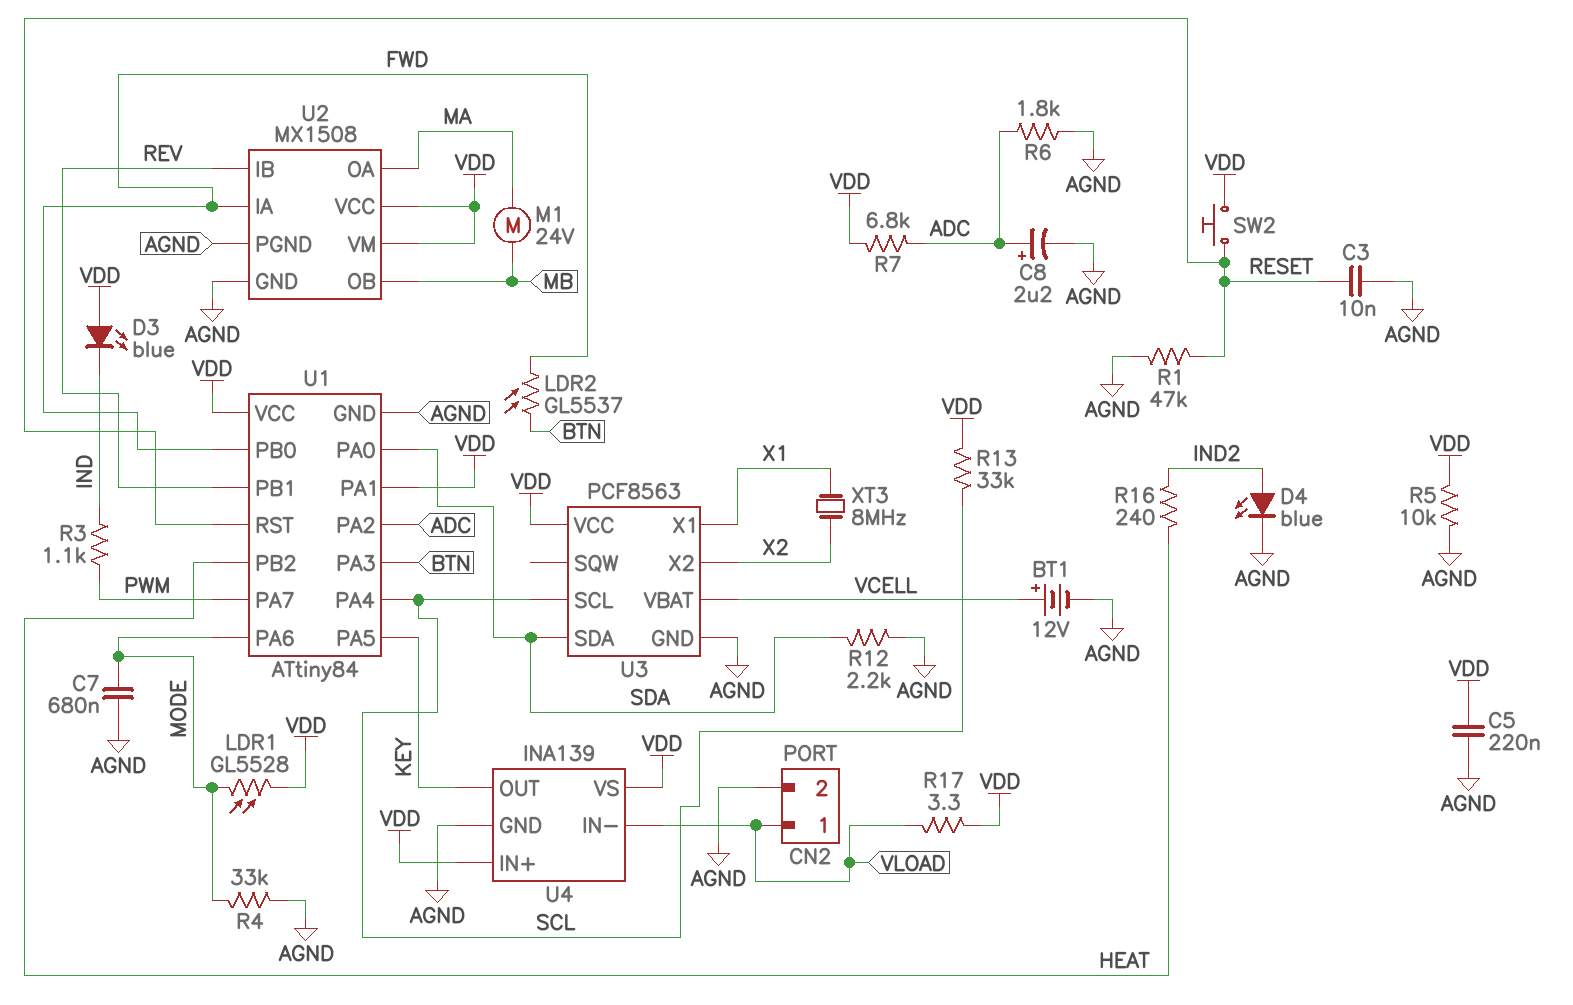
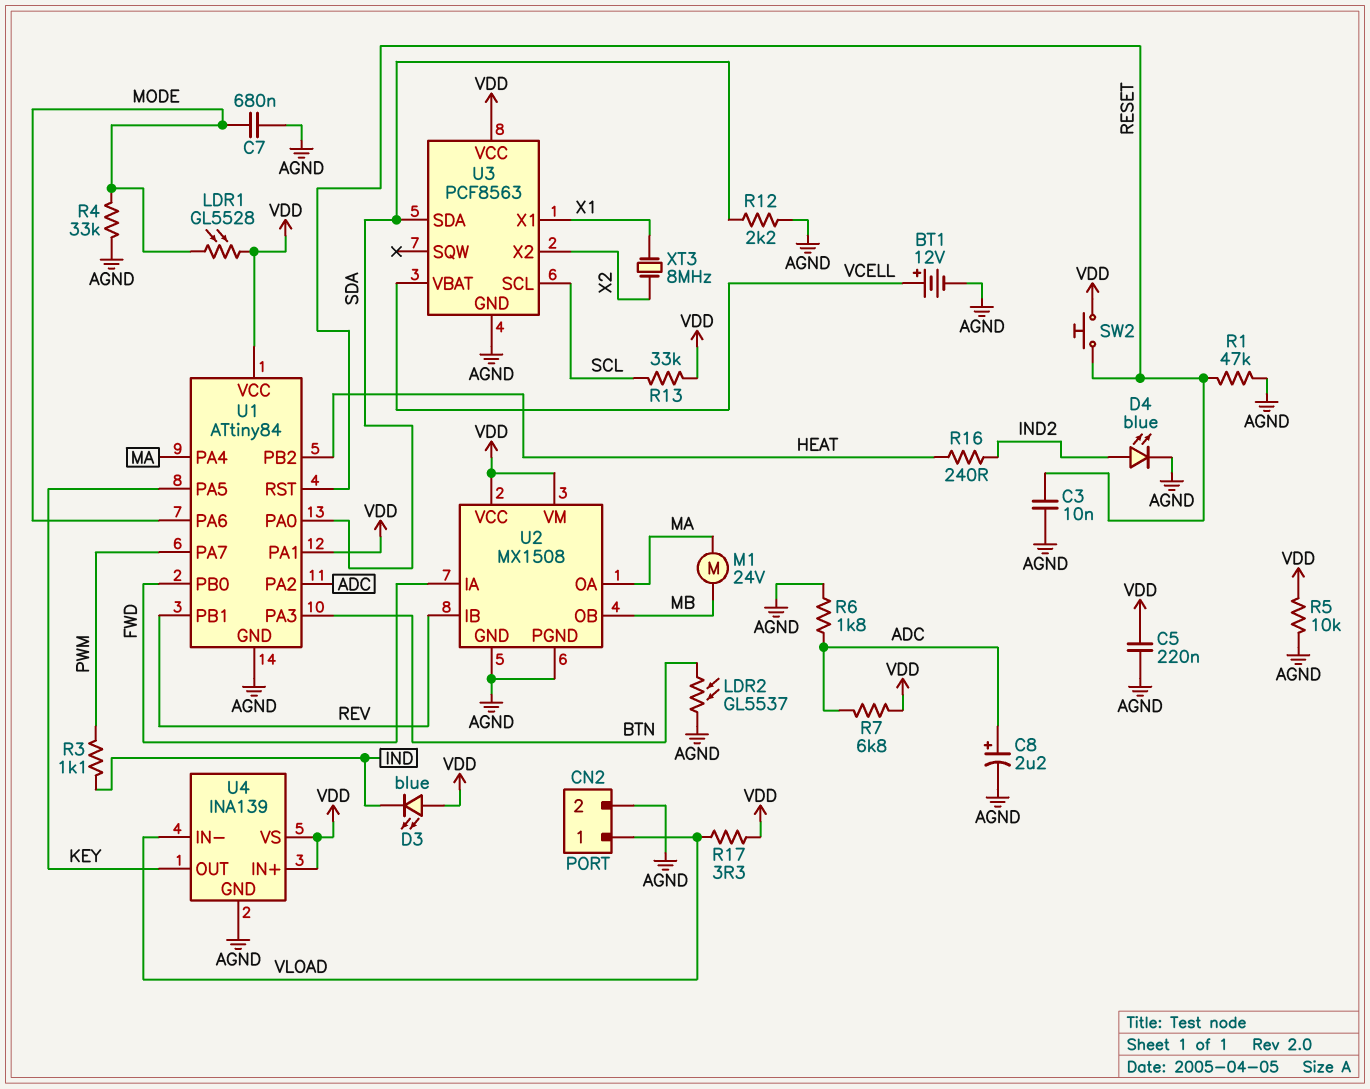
LDR2: GL5537 (BTN, FWD) -> GL5537 (AGND, BTN)
U1 pin PA4: SCL -> MA

